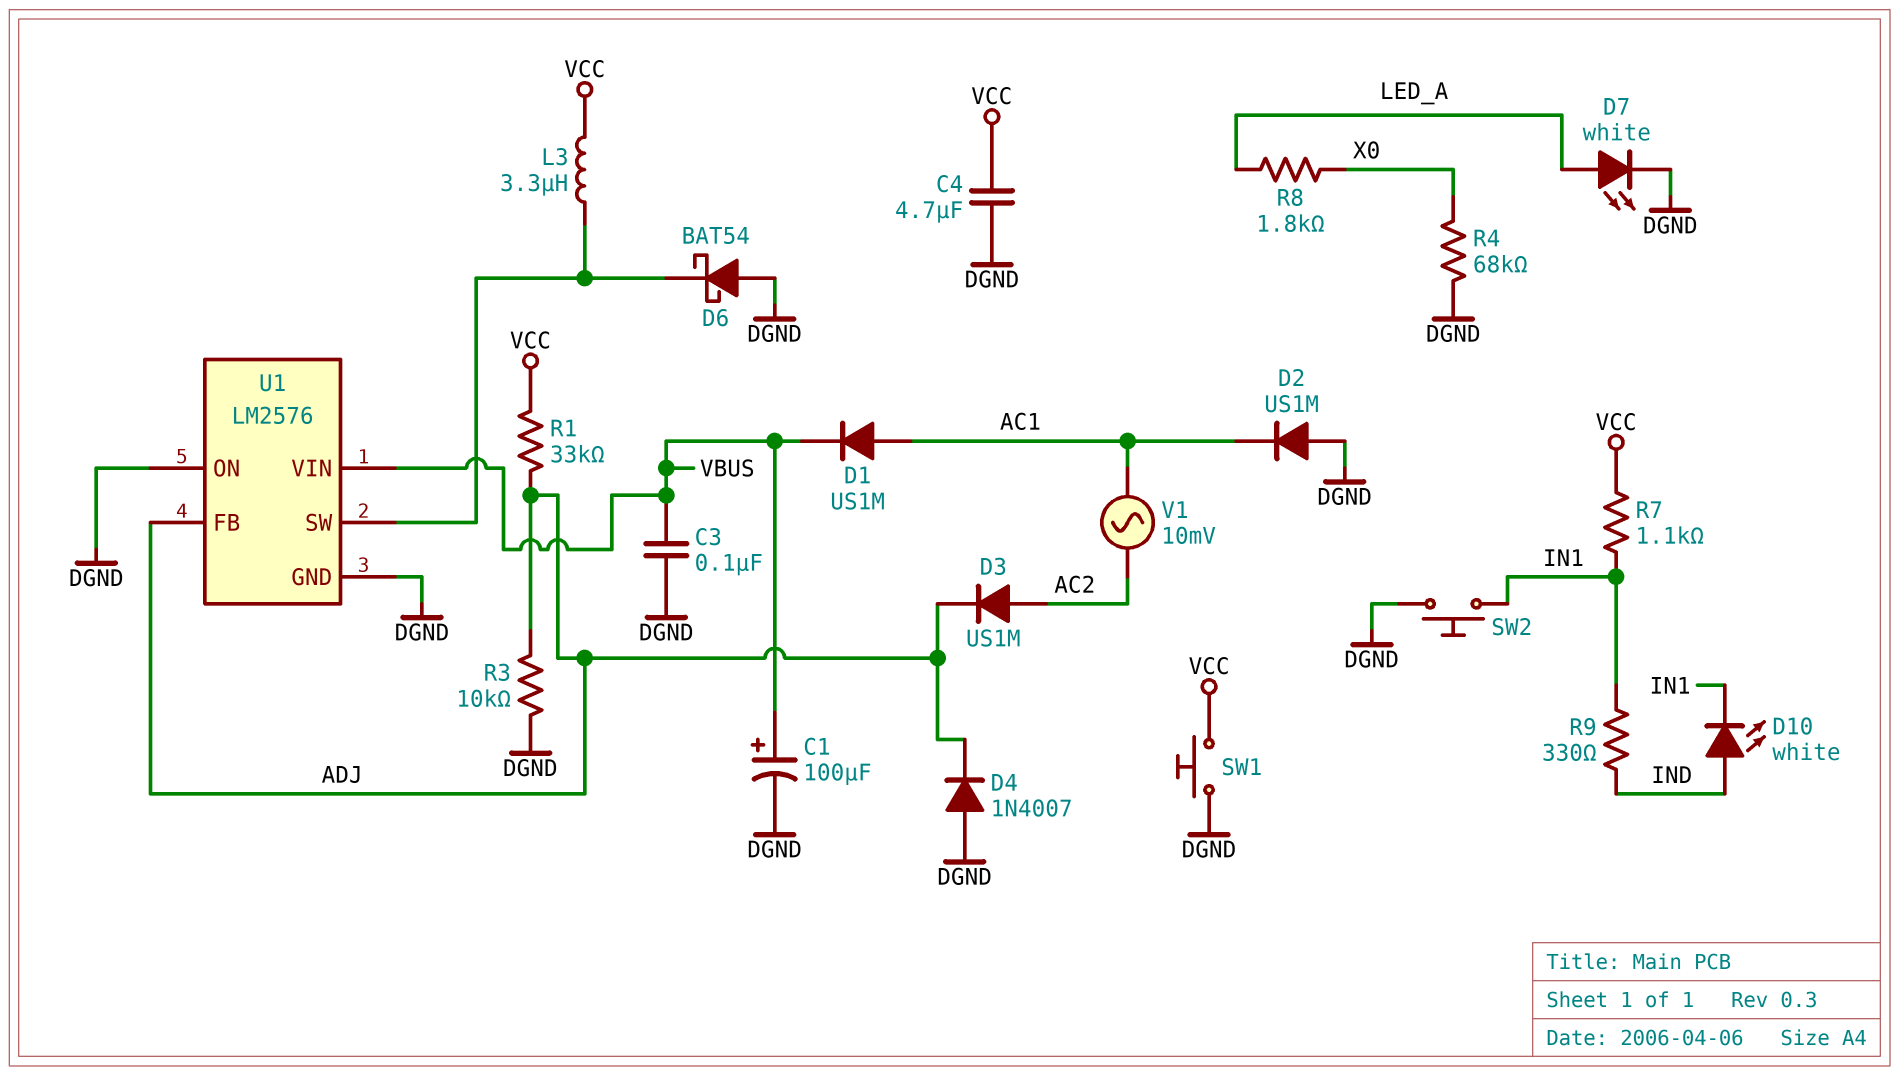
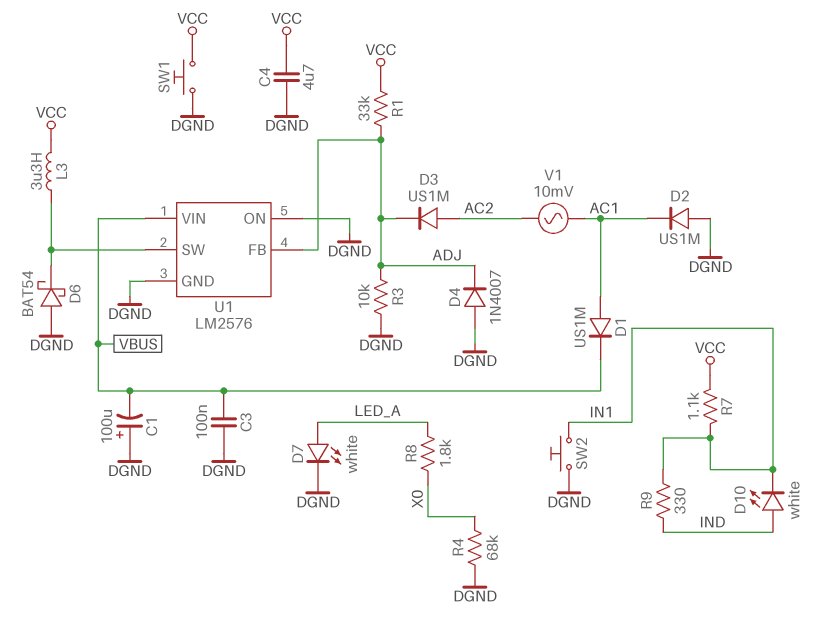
C1: 100uF (plus VBUS, minus DGND) -> 100uF (plus DGND, minus VBUS)

